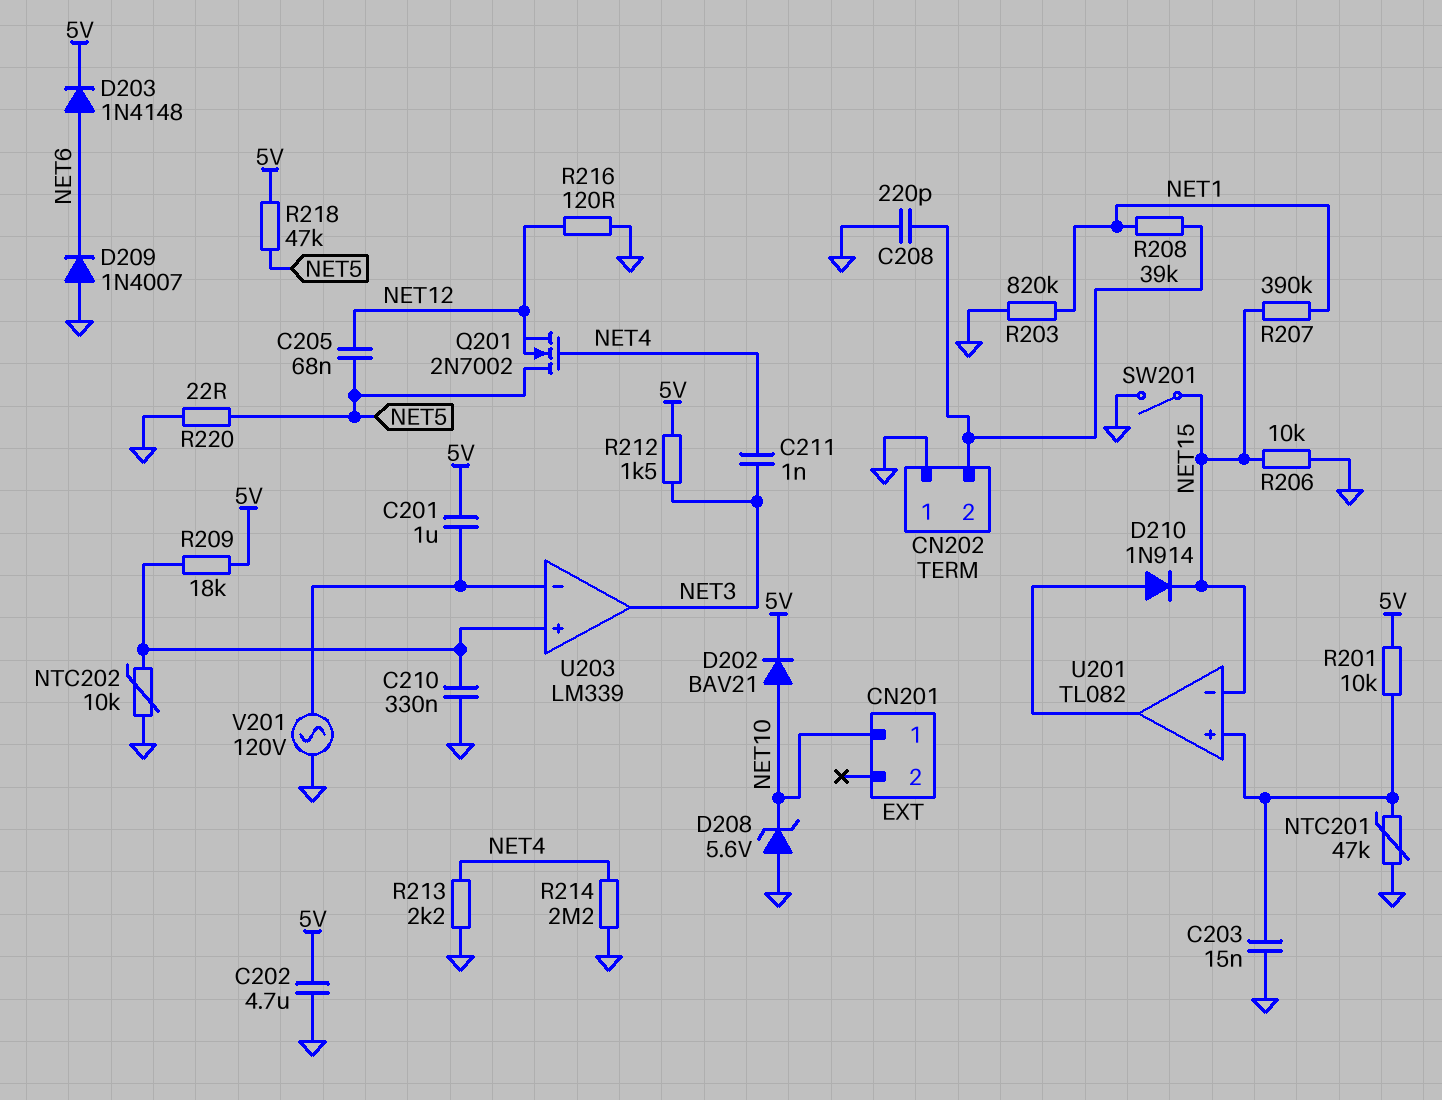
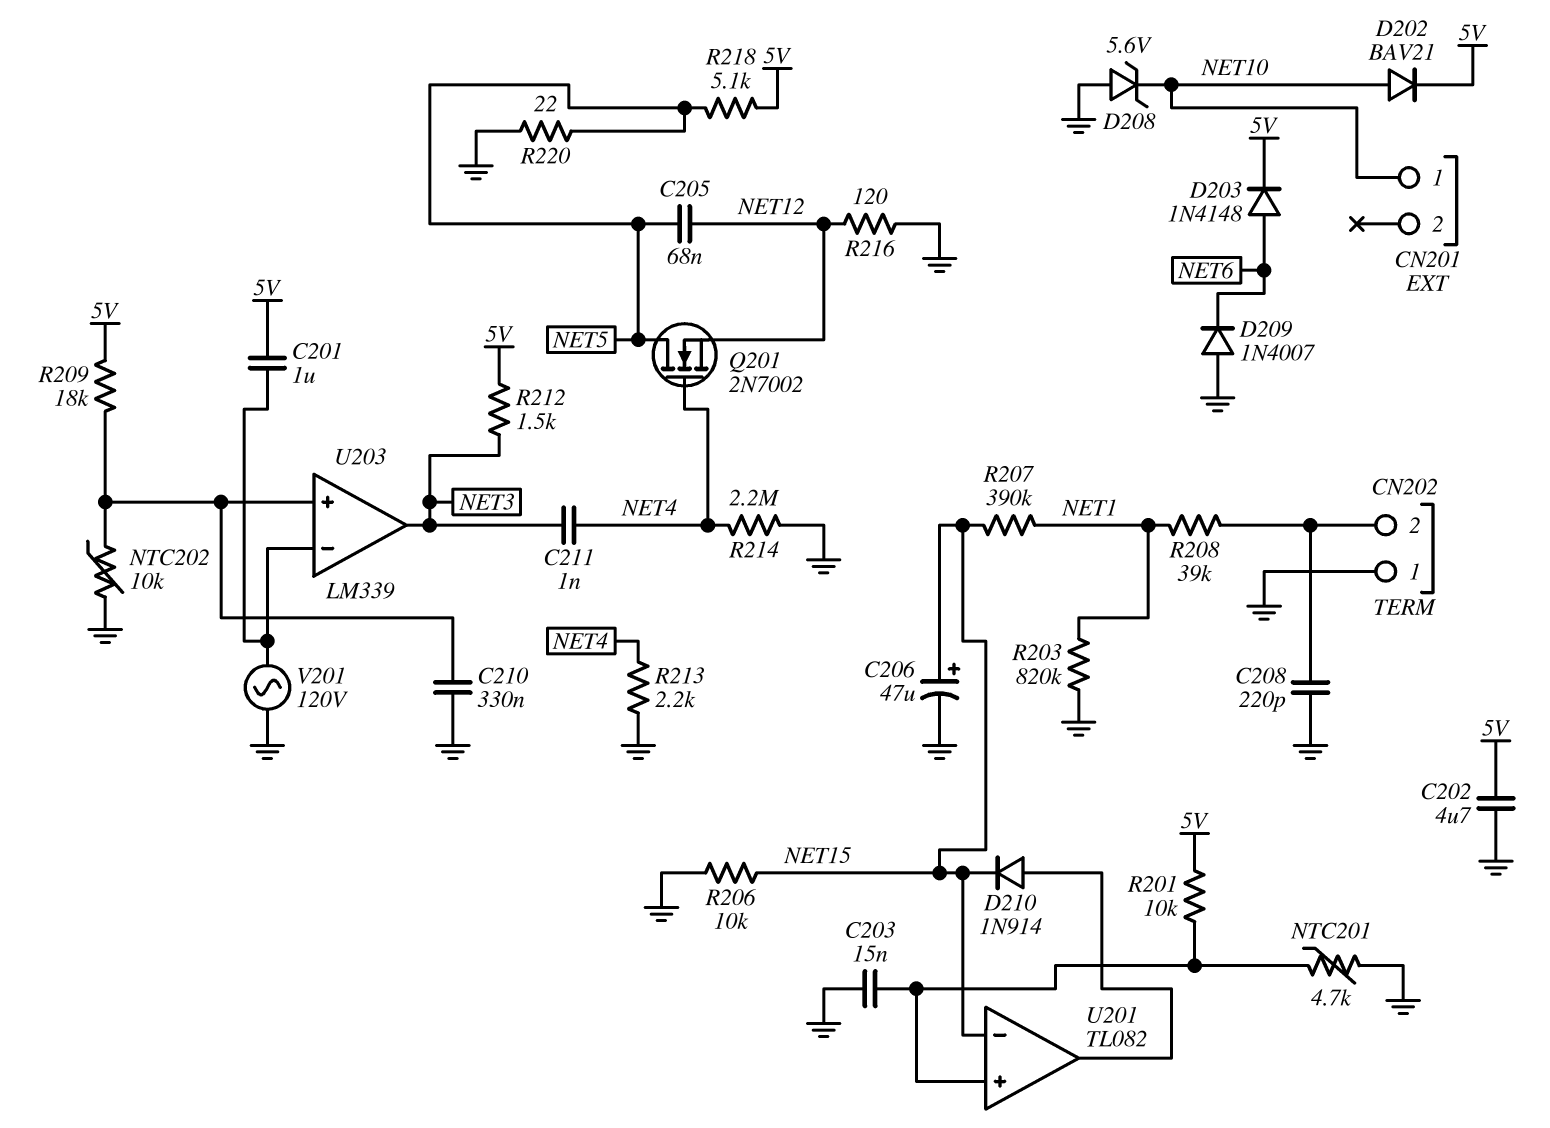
C206: none -> 47uF (plus NET15, minus GND)
NTC201: 47k (GND, U201/in+) -> 4.7k (GND, U201/in+)
R218: 47k (5V, NET5) -> 5.1k (5V, NET5)
SW201: switch (GND, NET15) -> none

